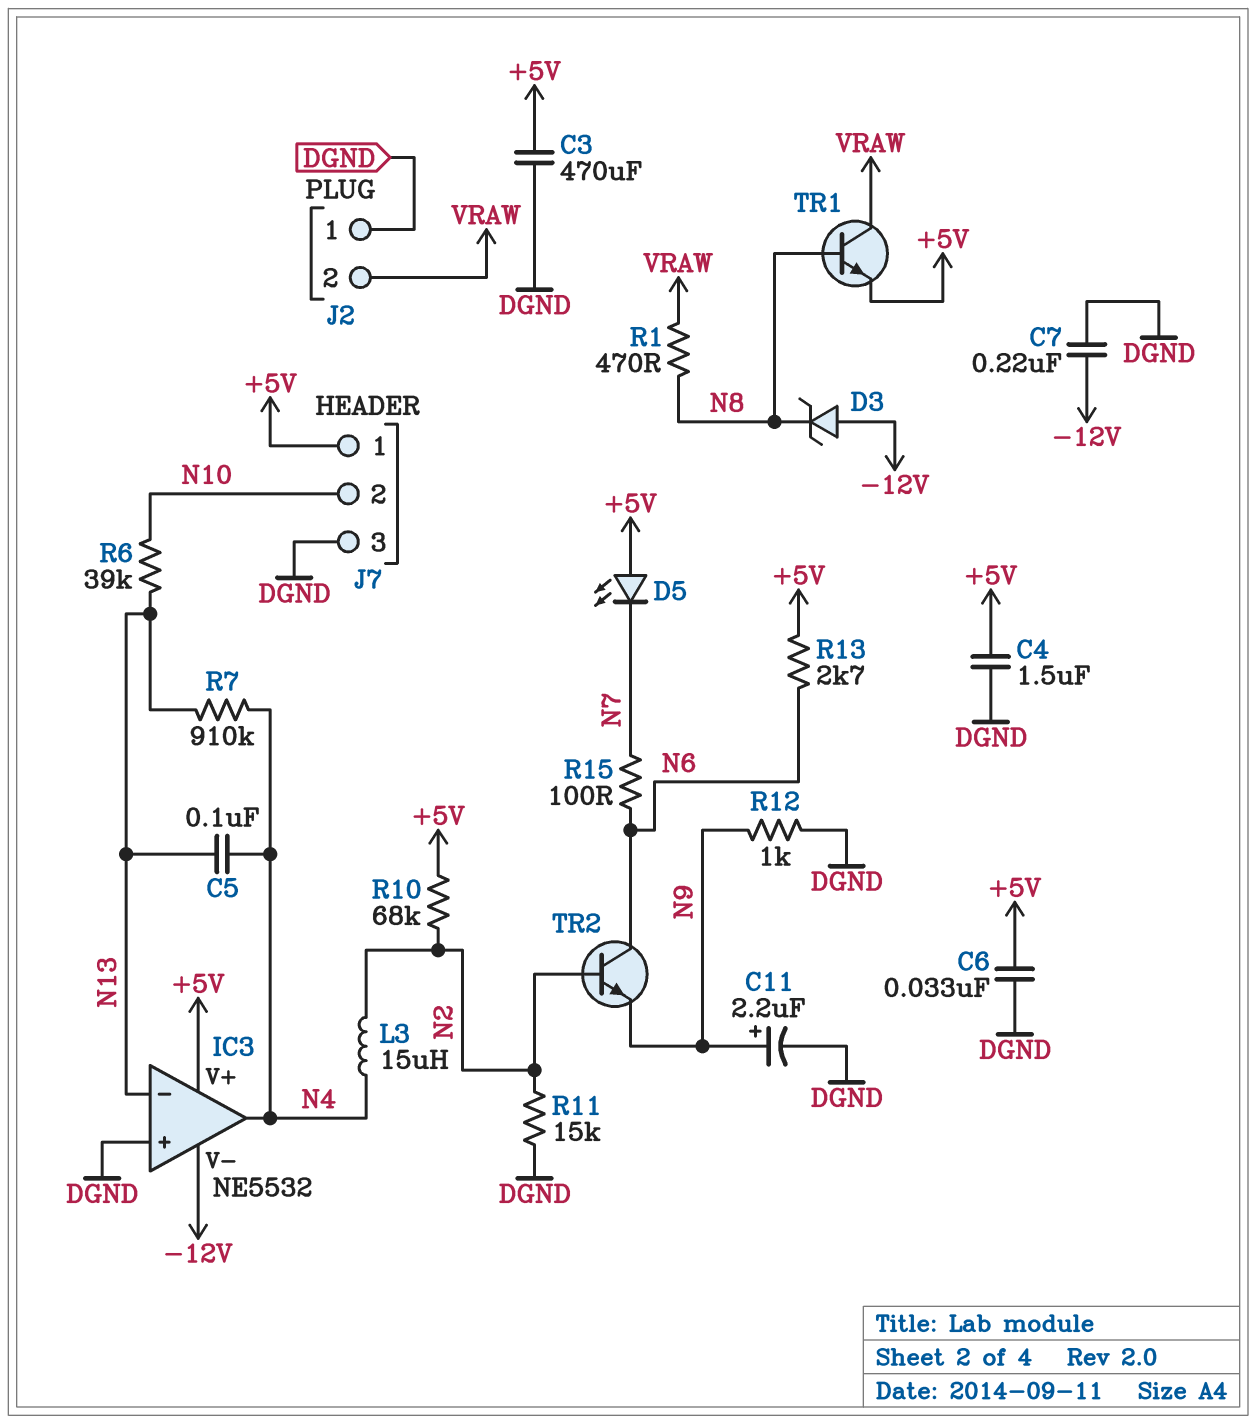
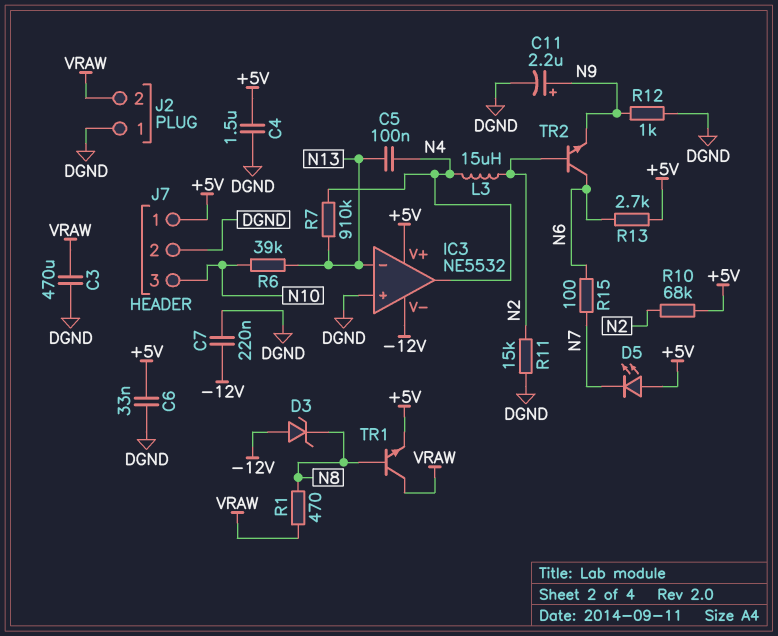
C3: 470uF (+5V, DGND) -> 470uF (DGND, VRAW)
J7 pin 2: N10 -> DGND
J7 pin 3: DGND -> N10

